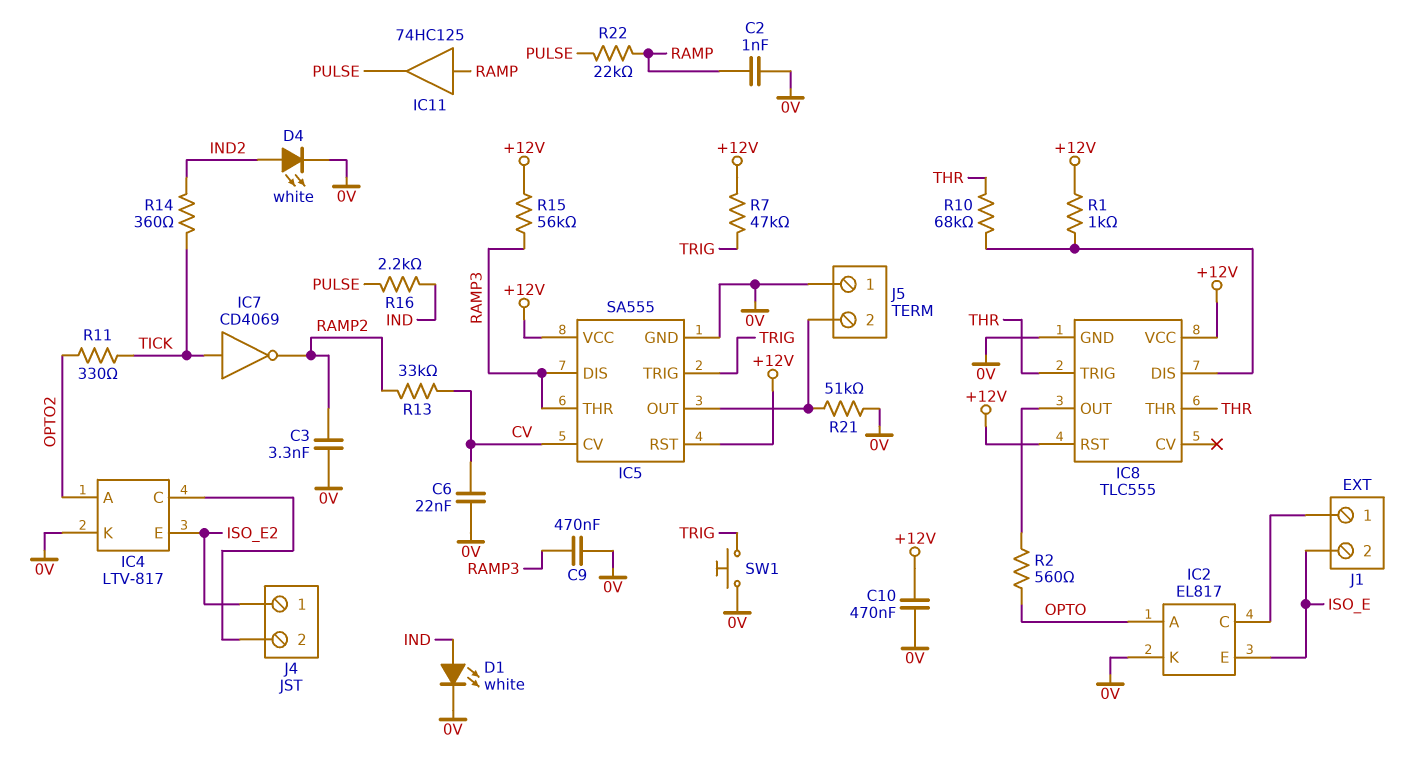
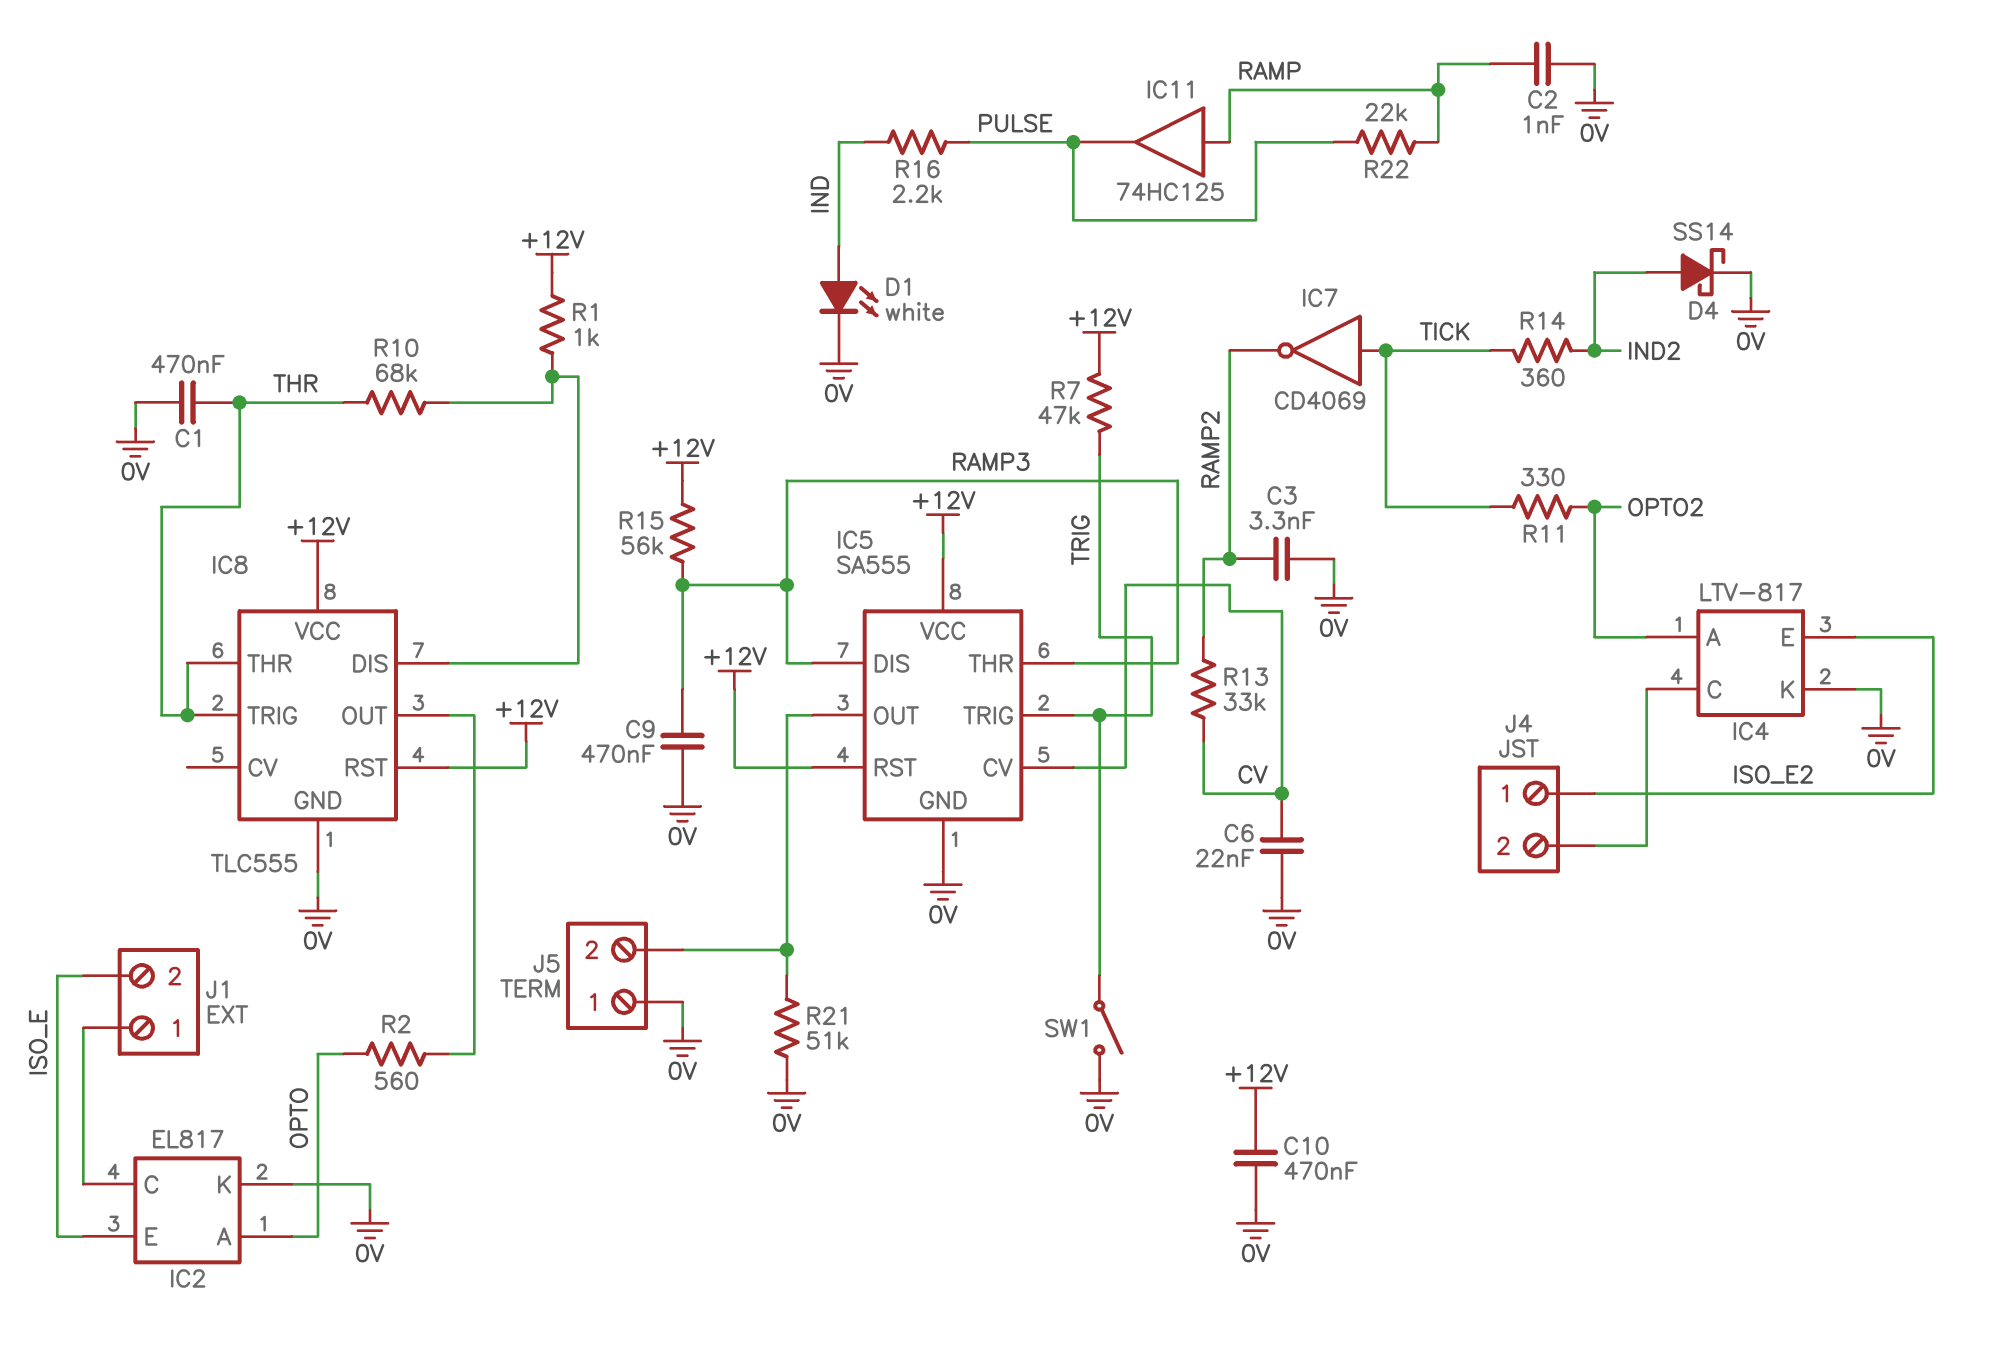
C1: none -> 470nF (0V, THR)
D4: LED white (A IND2, K 0V) -> schottky SS14 (A IND2, K 0V)
SW1: button (0V, TRIG) -> switch (0V, TRIG)

